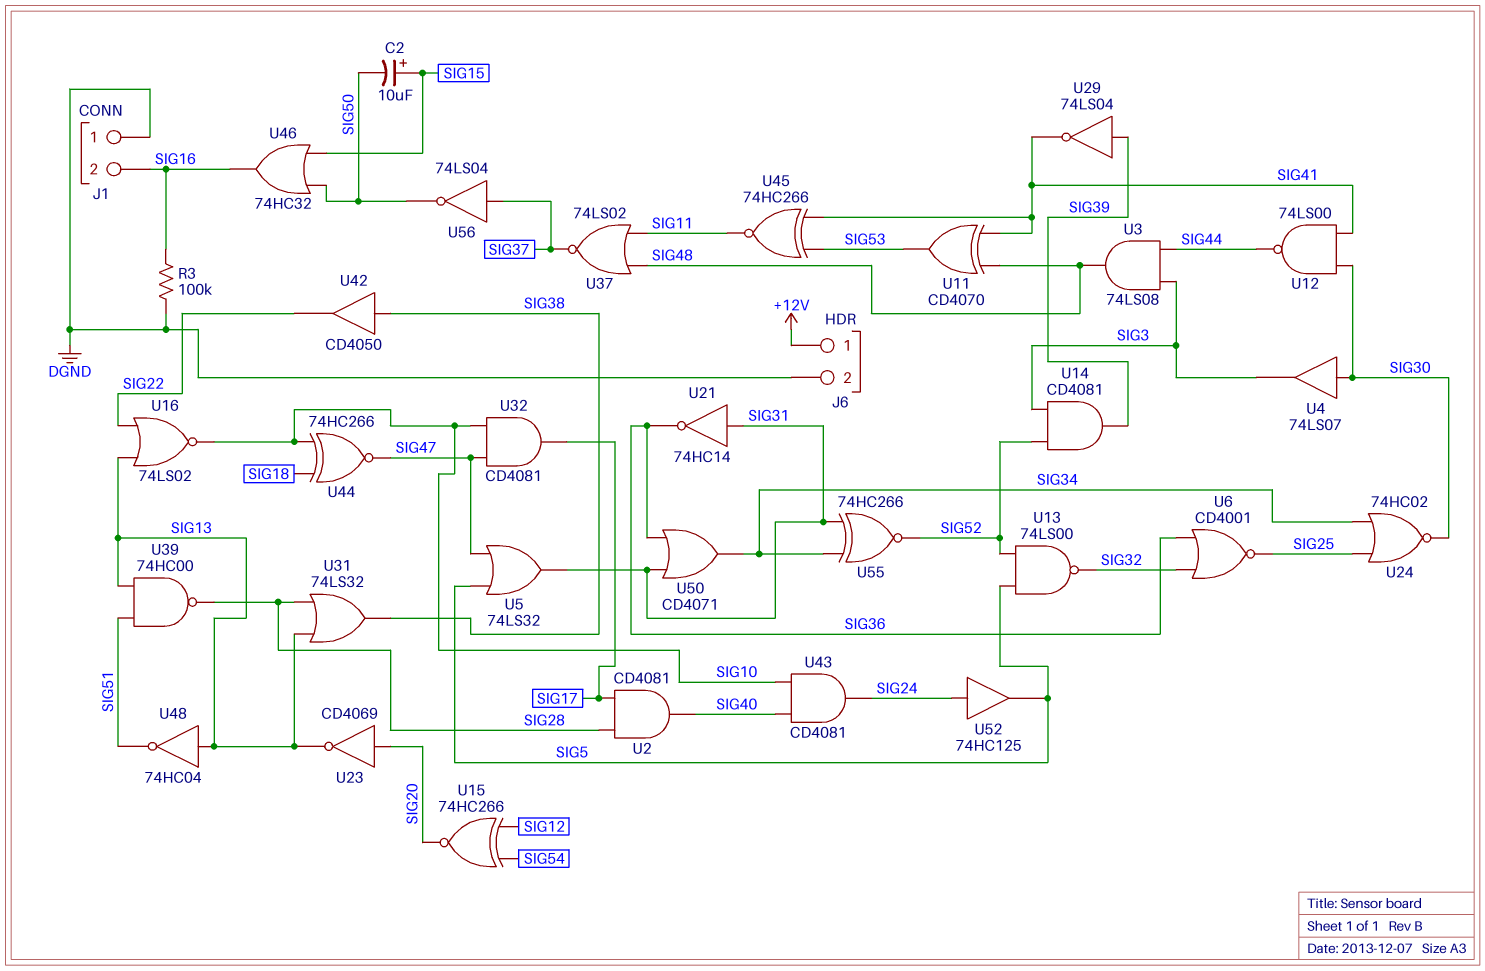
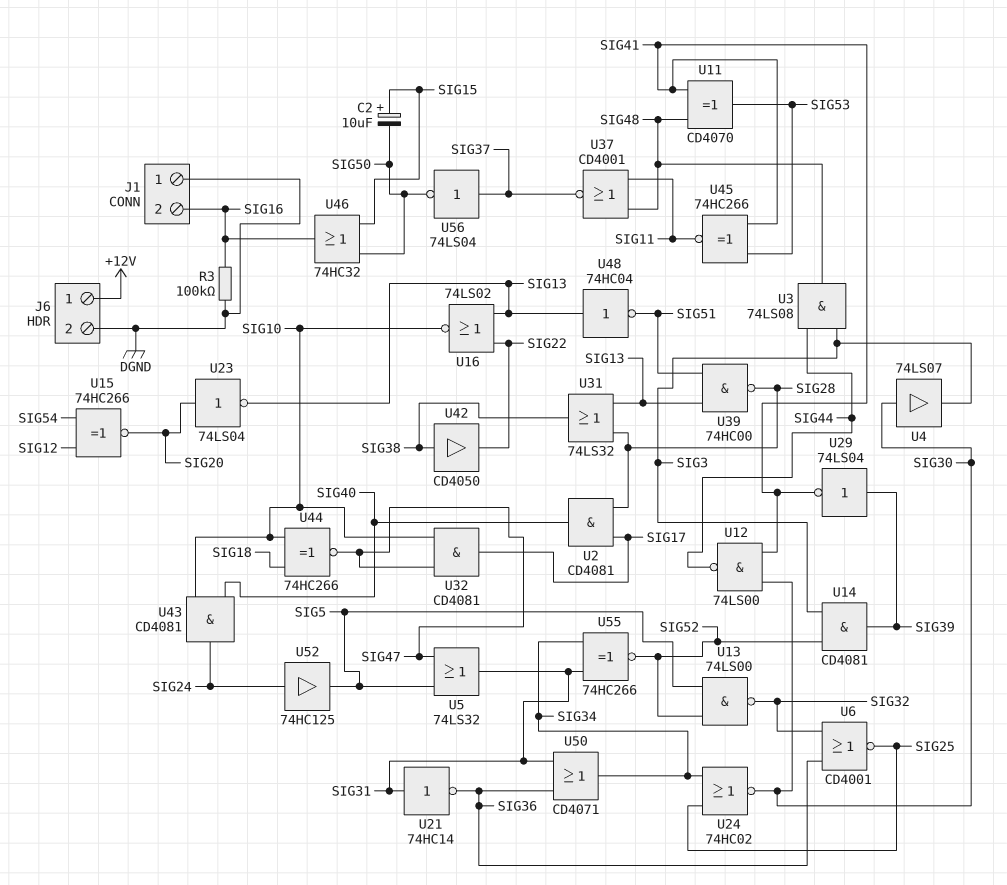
U23: NOT CD4069 (in SIG20, out SIG13) -> NOT 74LS04 (in SIG20, out SIG13)
U37: NOR 74LS02 (in SIG11, in SIG48, out SIG37) -> NOR CD4001 (in SIG11, in SIG48, out SIG37)

